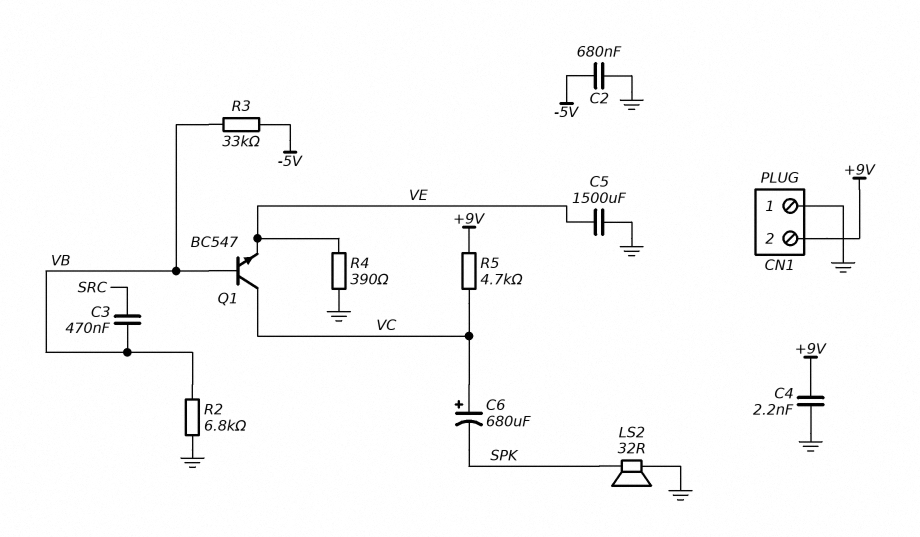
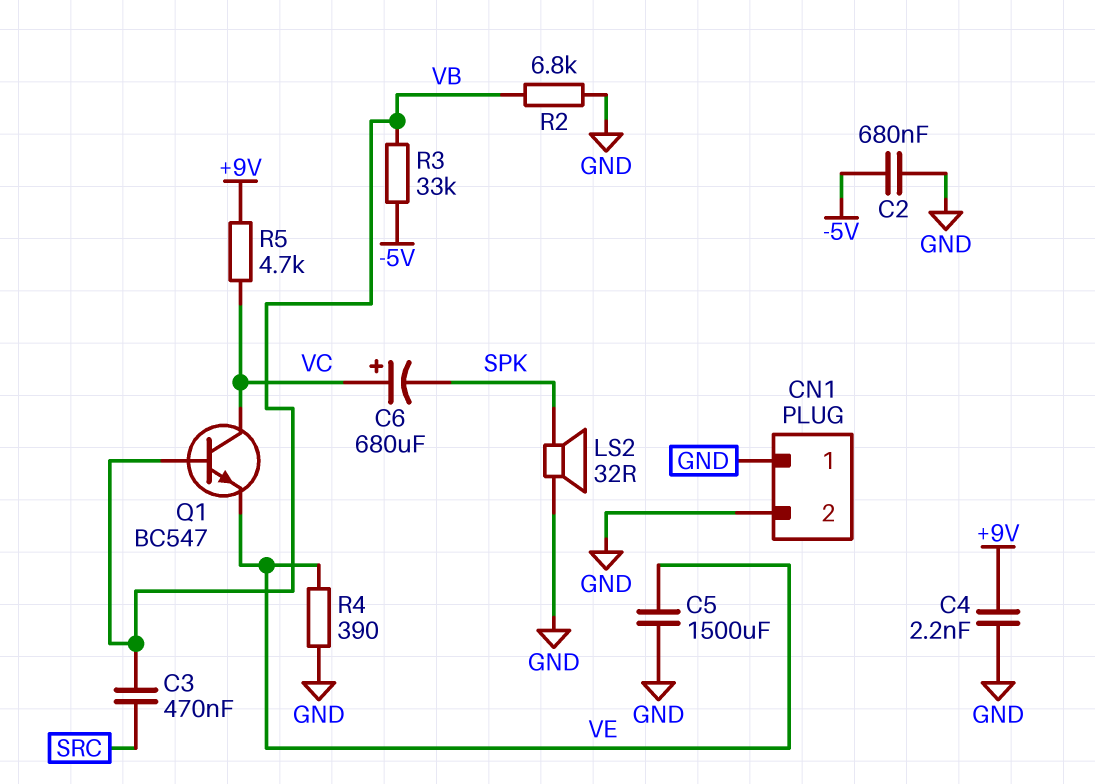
CN1 pin 2: +9V -> GND

